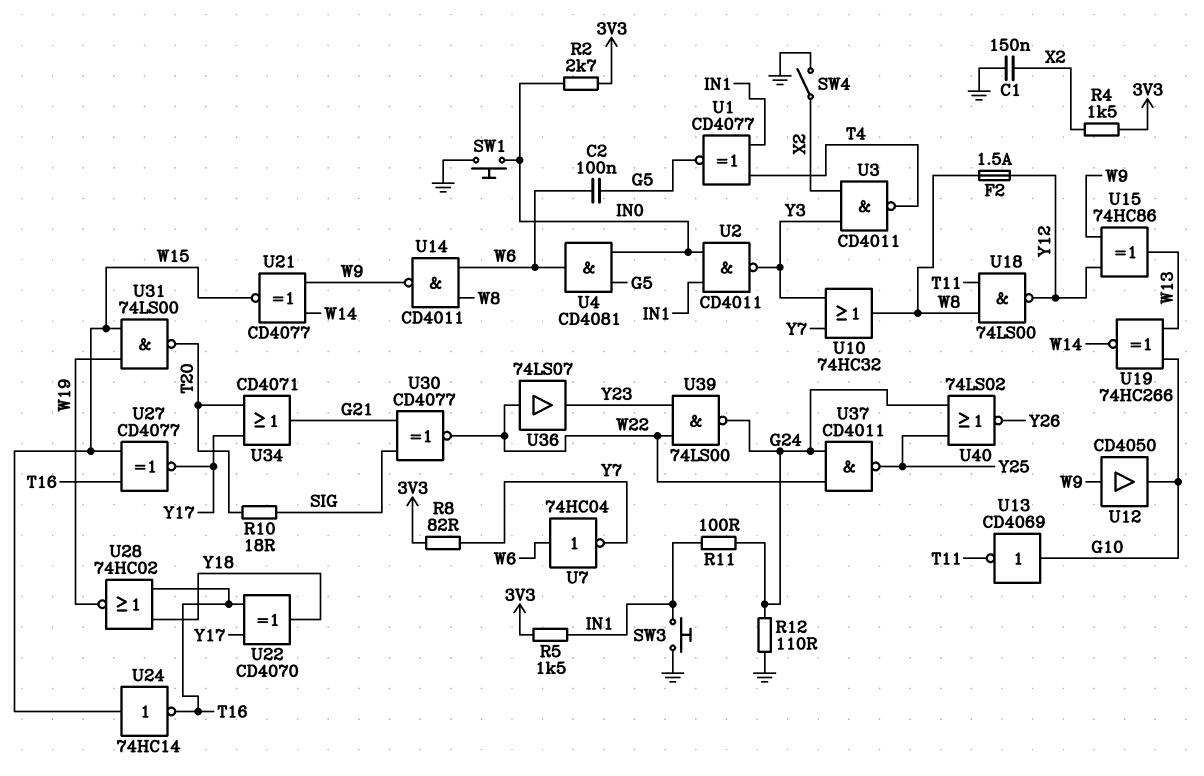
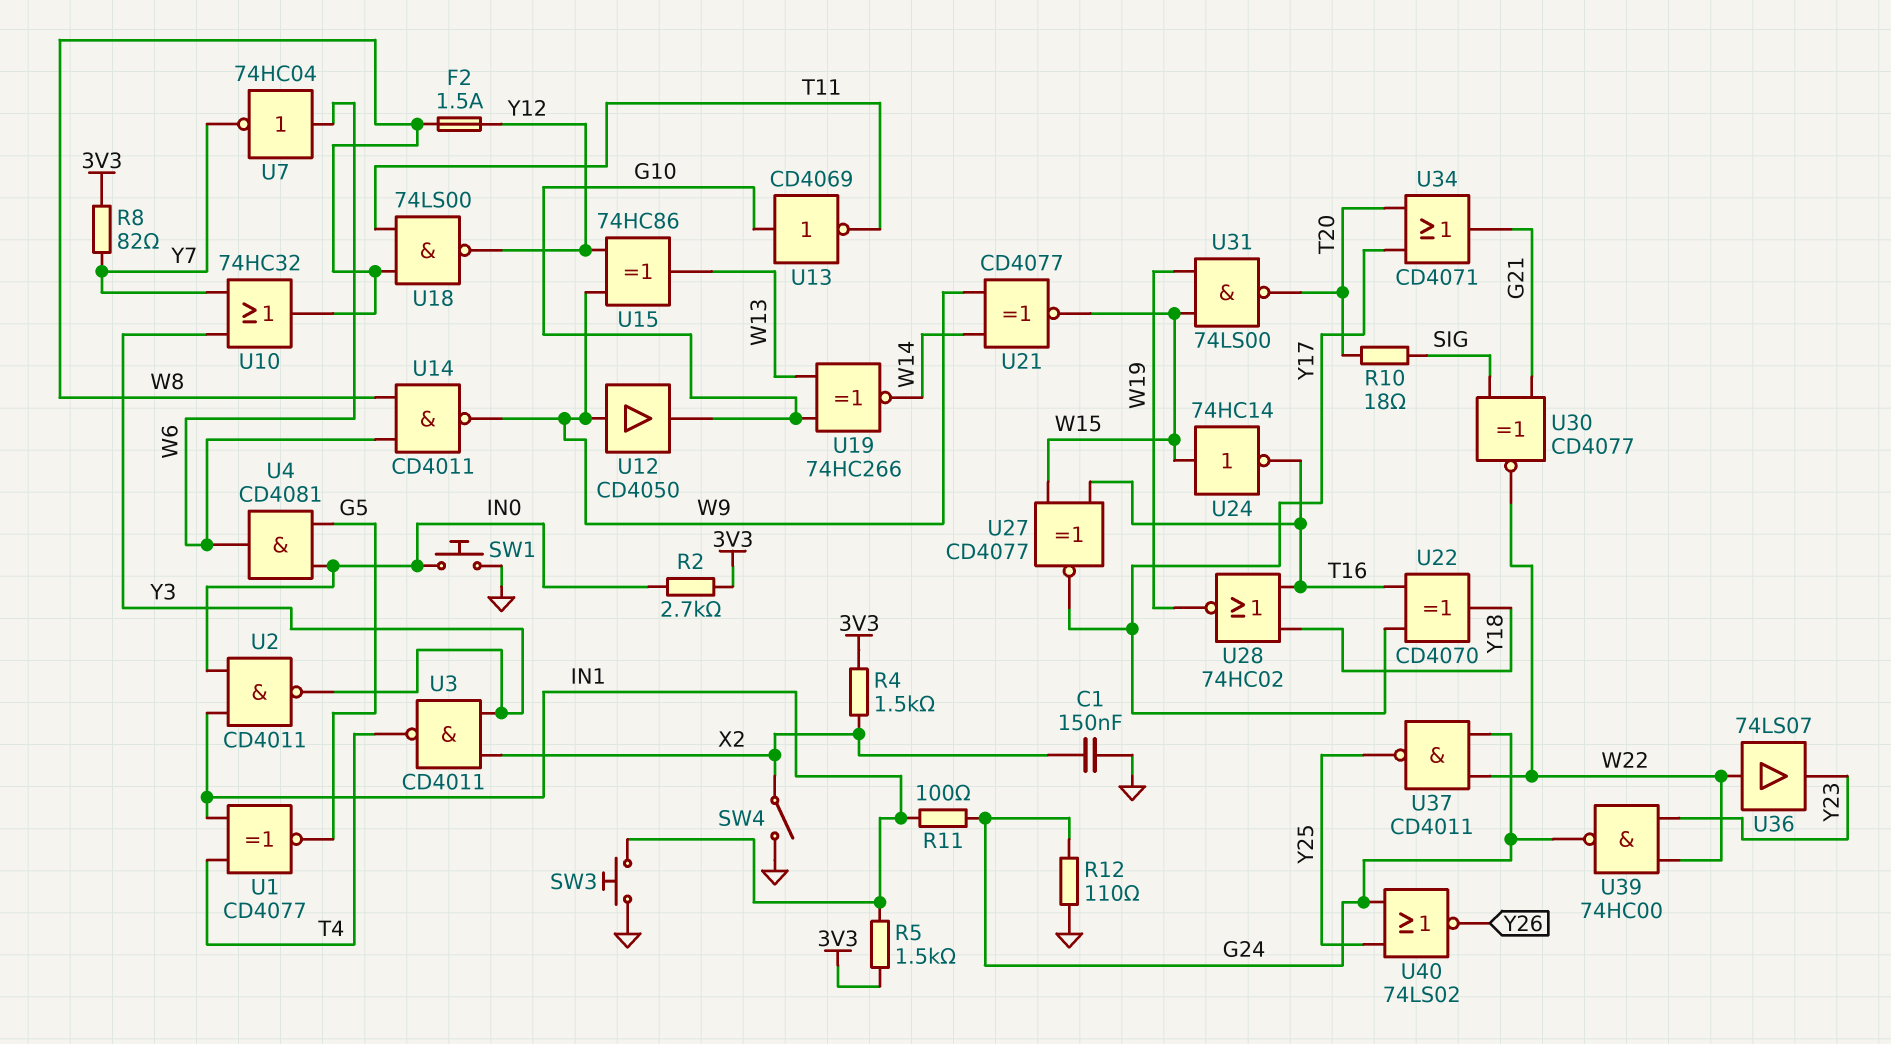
C2: 100nF (G5, W6) -> none
U39: NAND 74LS00 (in W22, in Y23, out G24) -> NAND 74HC00 (in W22, in Y23, out G24)

